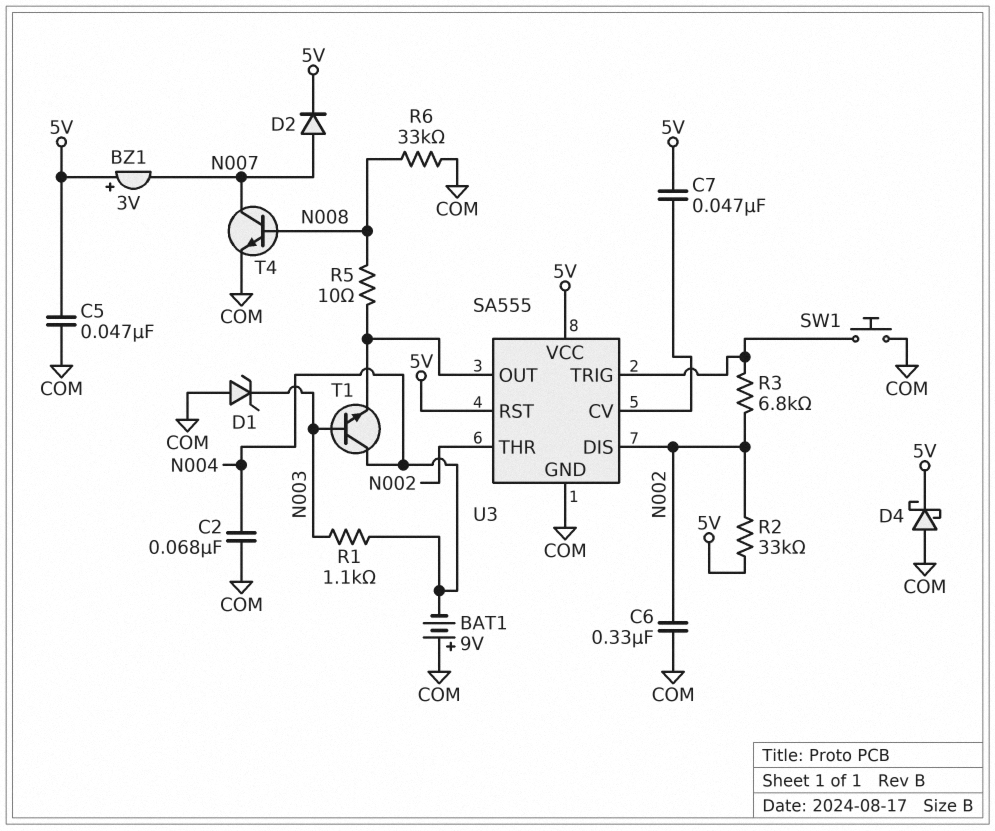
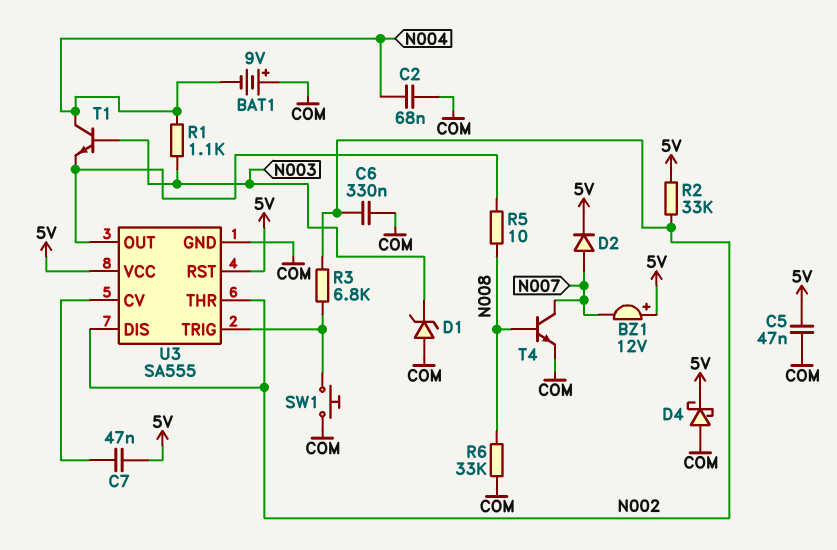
BZ1: buzzer 3V (plus 5V, minus N007) -> buzzer 12V (plus 5V, minus N007)

